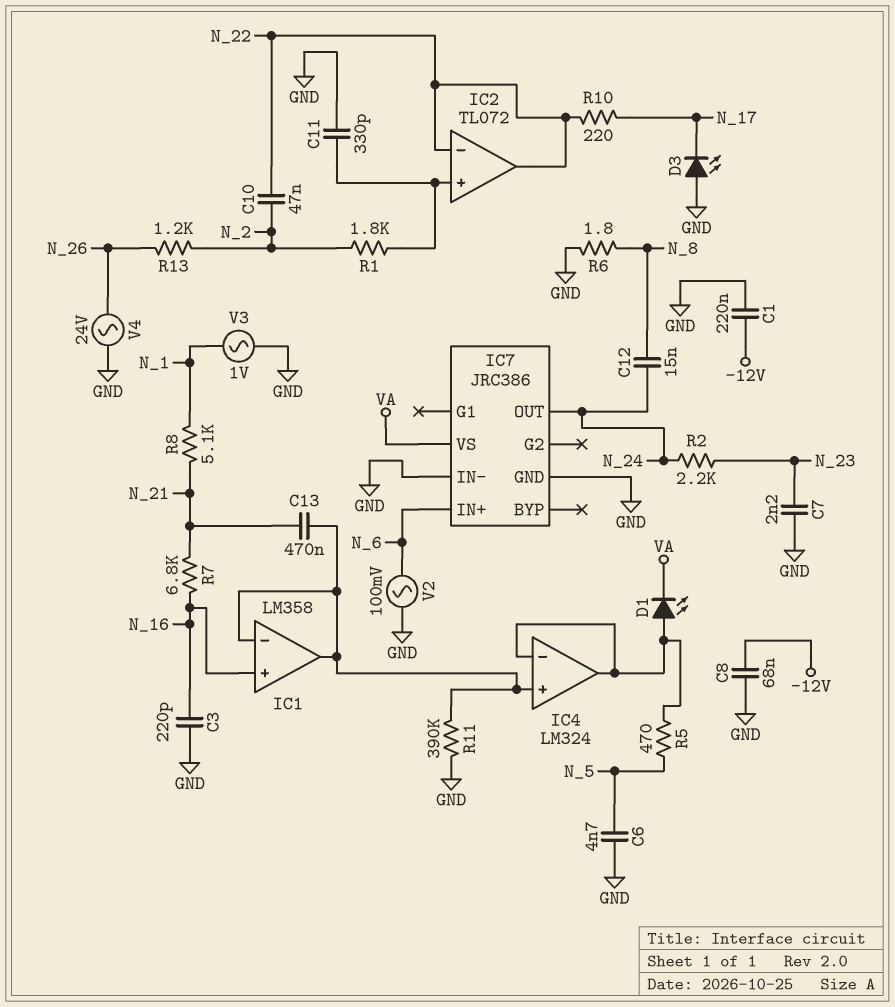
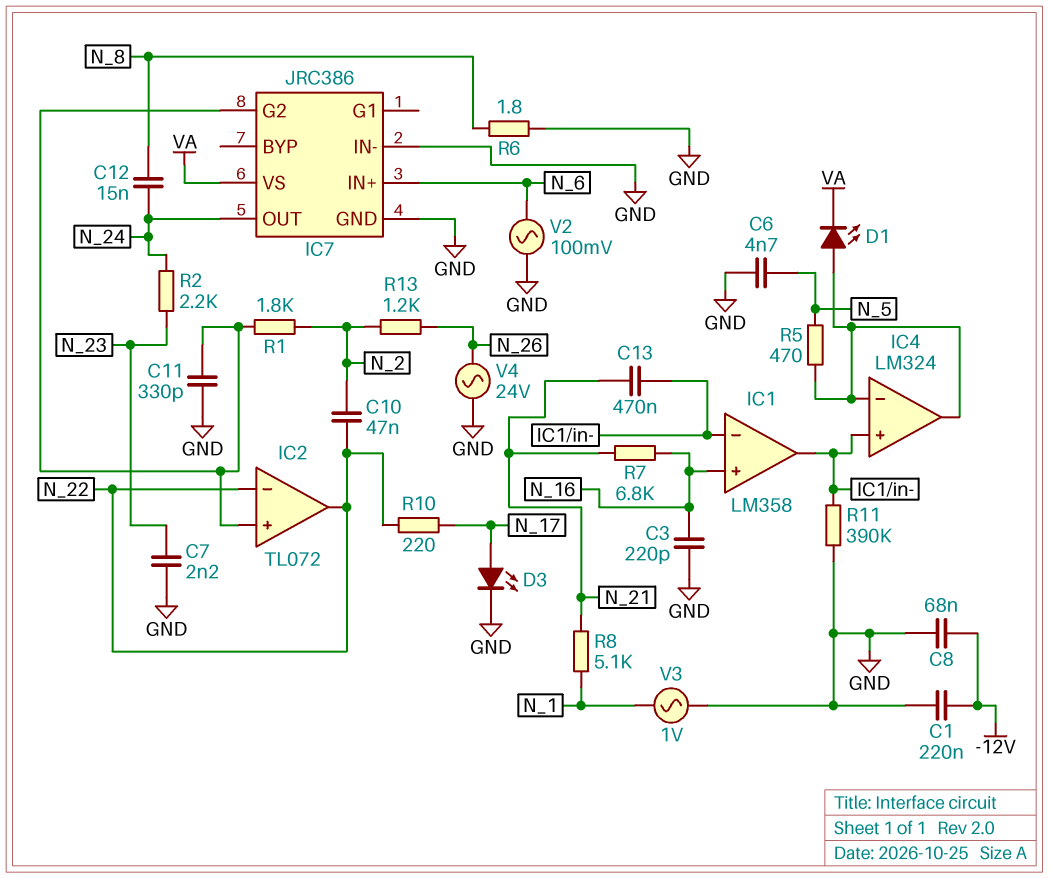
D3: LED (A GND, K N_17) -> LED (A N_17, K GND)
IC7 pin G2: none -> IC2/in+

